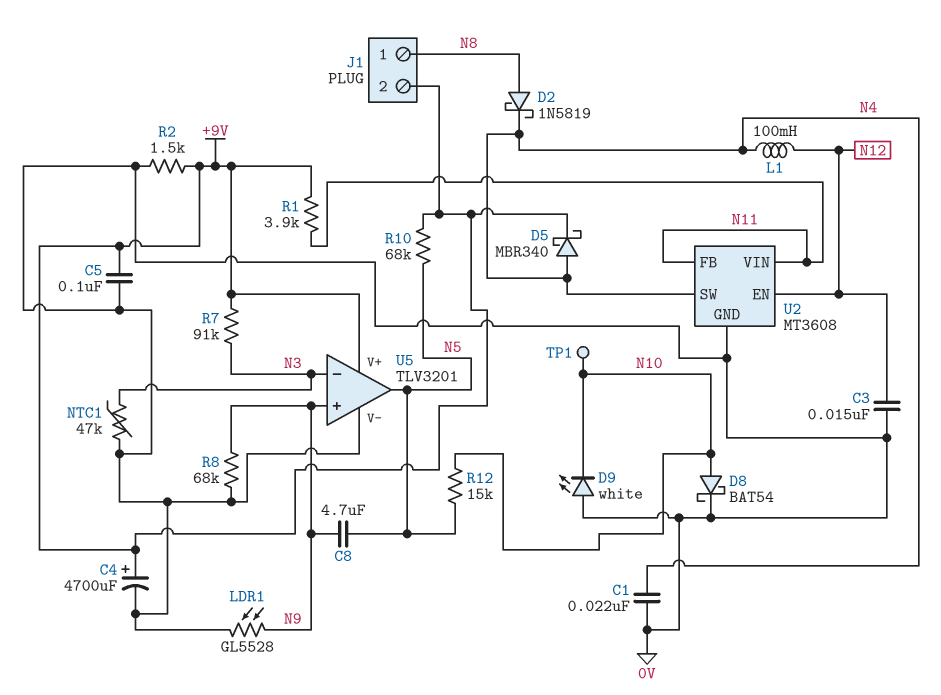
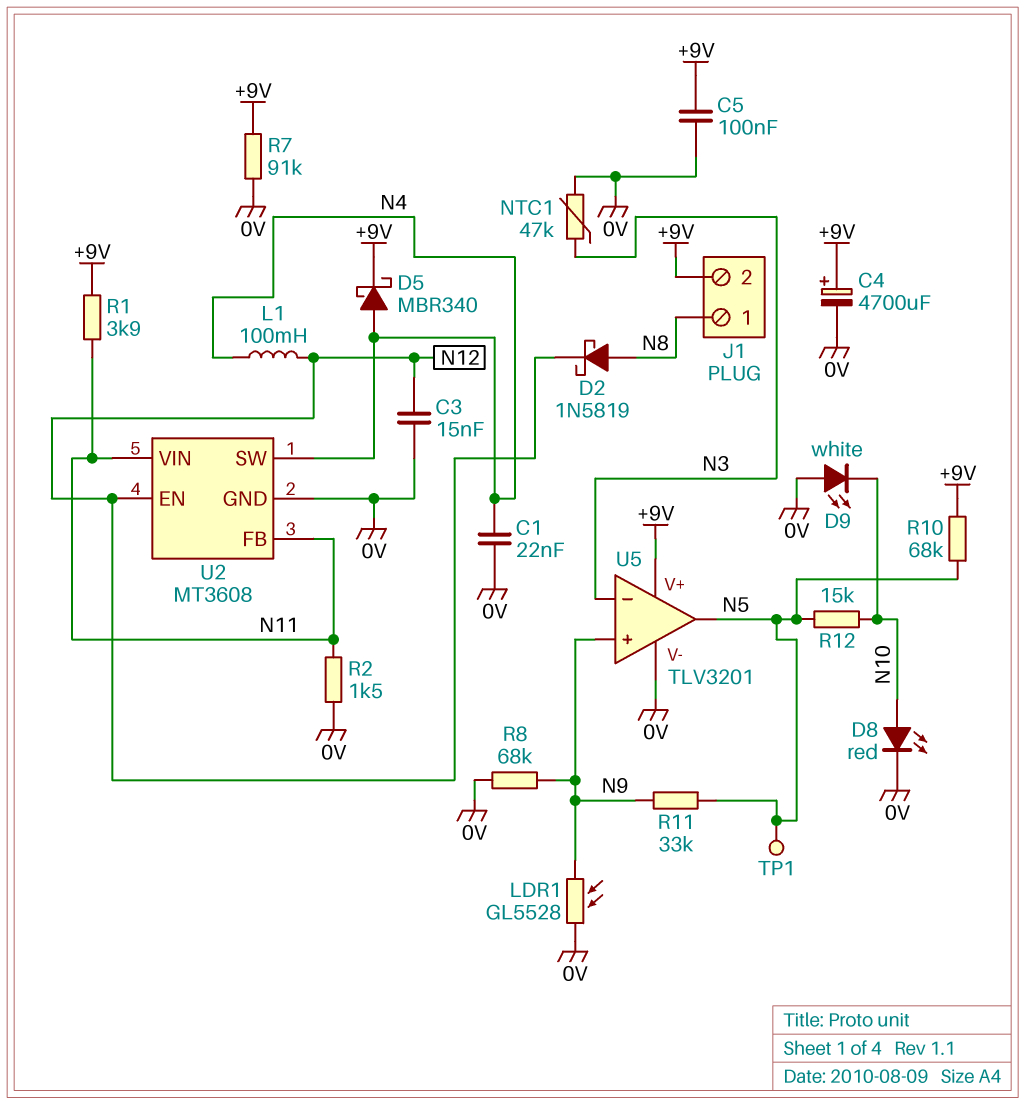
C8: 4.7uF (N5, N9) -> none
D2: schottky 1N5819 (A N8, K N4) -> schottky 1N5819 (A N8, K N12)
D8: schottky BAT54 (A N10, K 0V) -> LED red (A N10, K 0V)
R2: 1.5k (+9V, 0V) -> 1.5k (0V, N11)
R7: 91k (+9V, N3) -> 91k (+9V, 0V)
R11: none -> 33k (N5, N9)
TP1: test point (N10) -> test point (N5)

